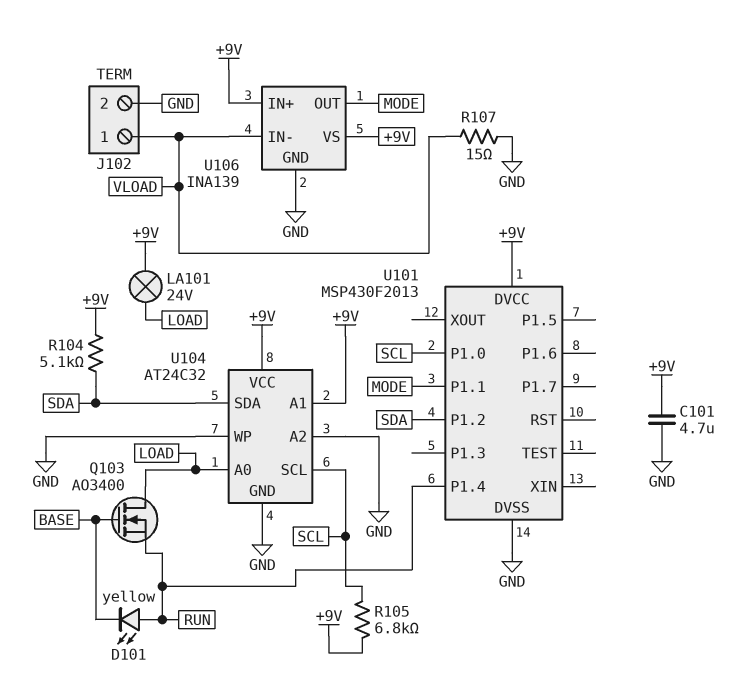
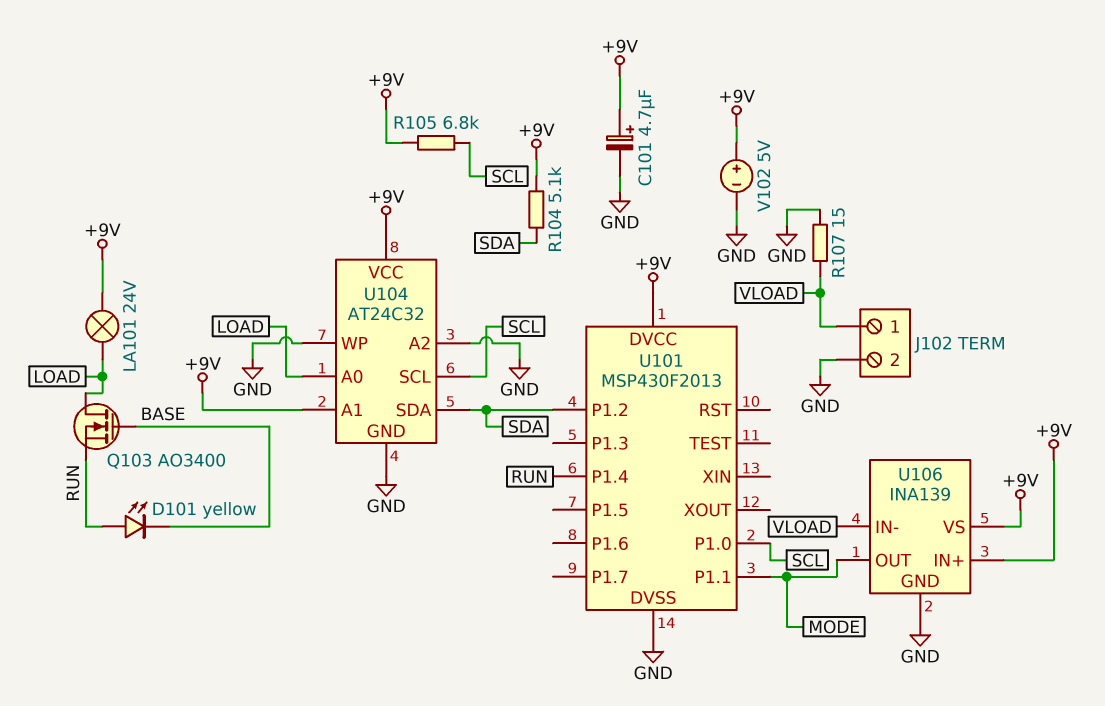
C101: 4.7uF (+9V, GND) -> 4.7uF (plus +9V, minus GND)
V102: none -> 5V (plus +9V, minus GND)

